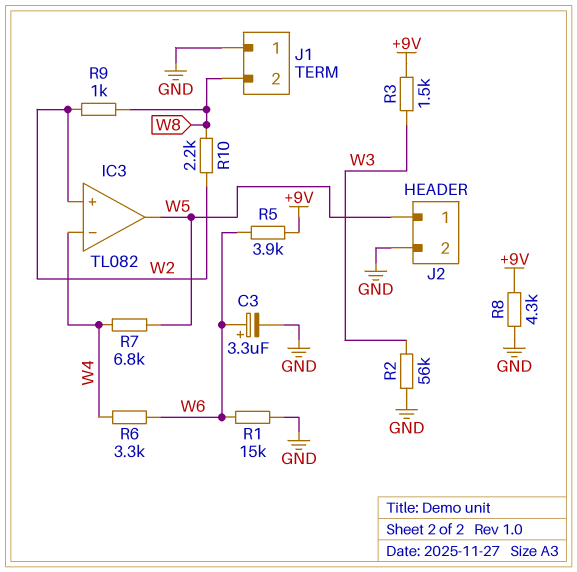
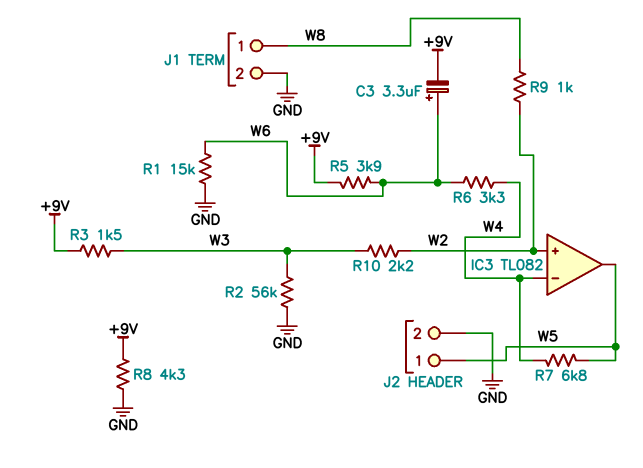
C3: 3.3uF (plus W6, minus GND) -> 3.3uF (plus W6, minus +9V)
J1 pin 1: GND -> W8
J1 pin 2: W8 -> GND
R10: 2.2k (W2, W8) -> 2.2k (W2, W3)

